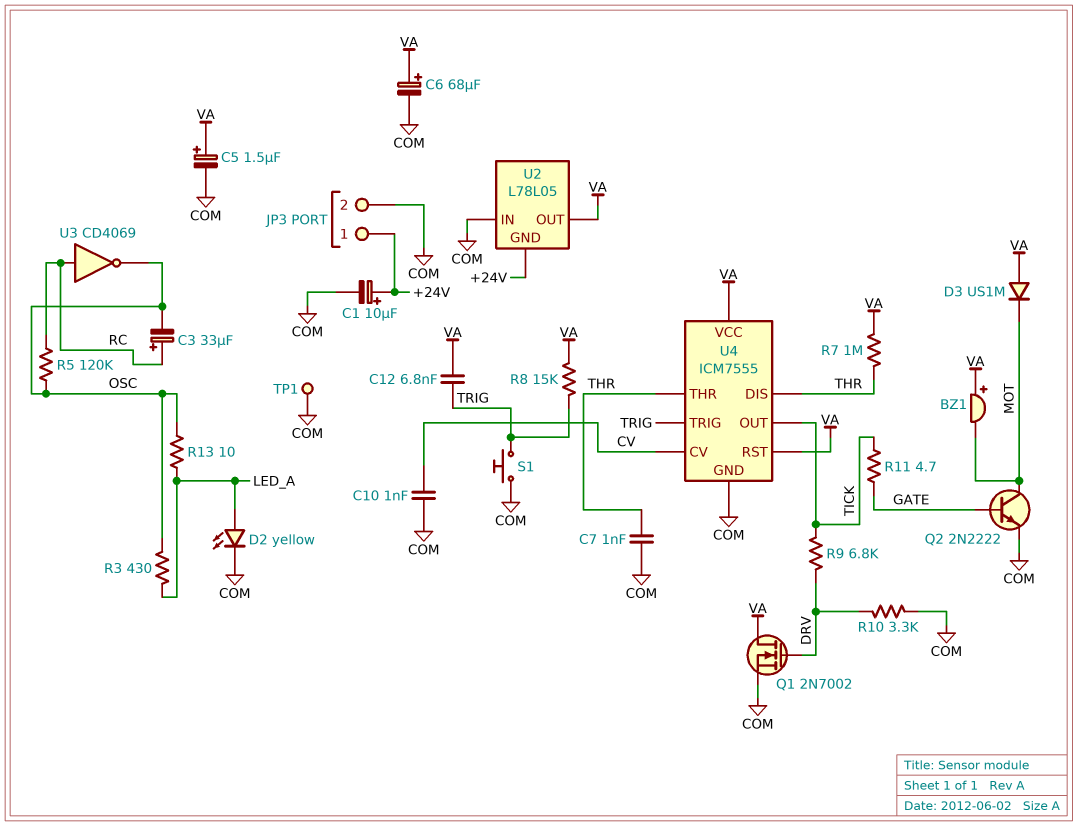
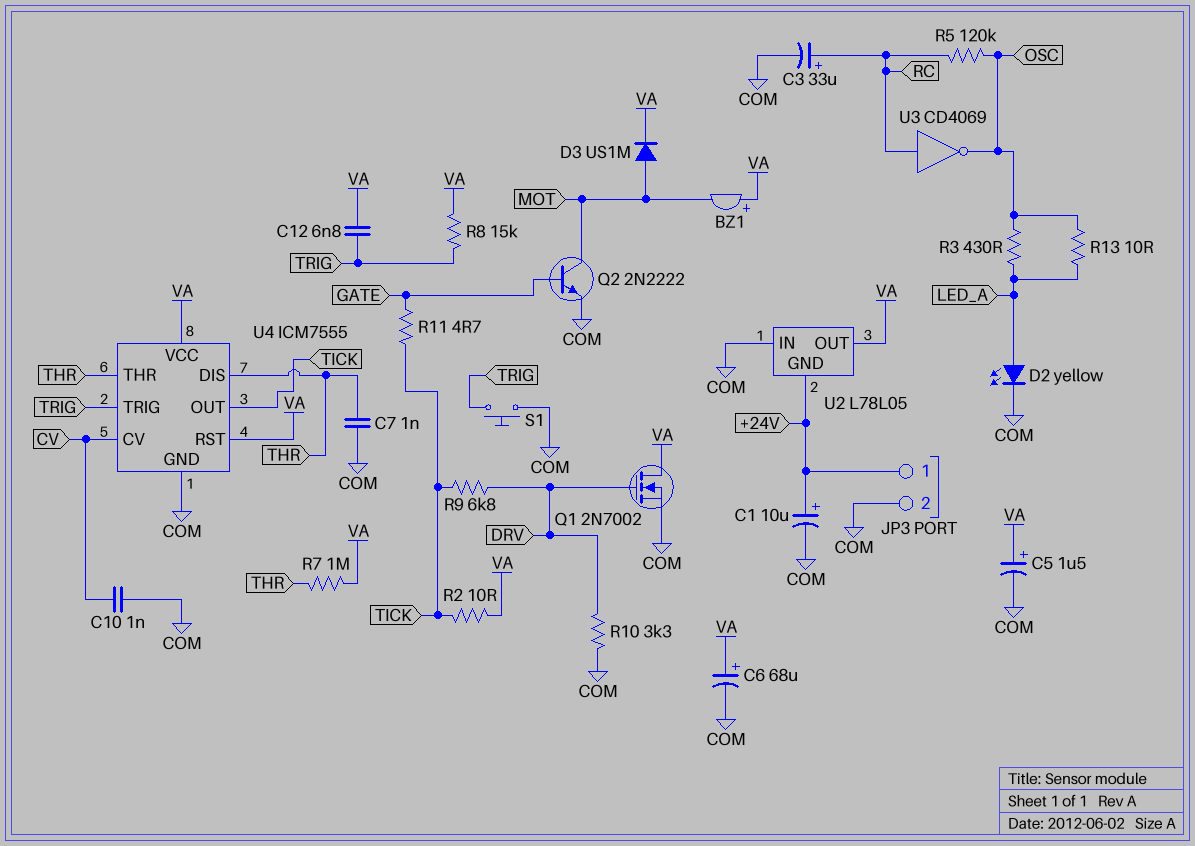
C3: 33uF (plus RC, minus OSC) -> 33uF (plus RC, minus COM)
D3: diode US1M (A VA, K MOT) -> diode US1M (A MOT, K VA)
R2: none -> 10 (TICK, VA)
TP1: test point (COM) -> none

